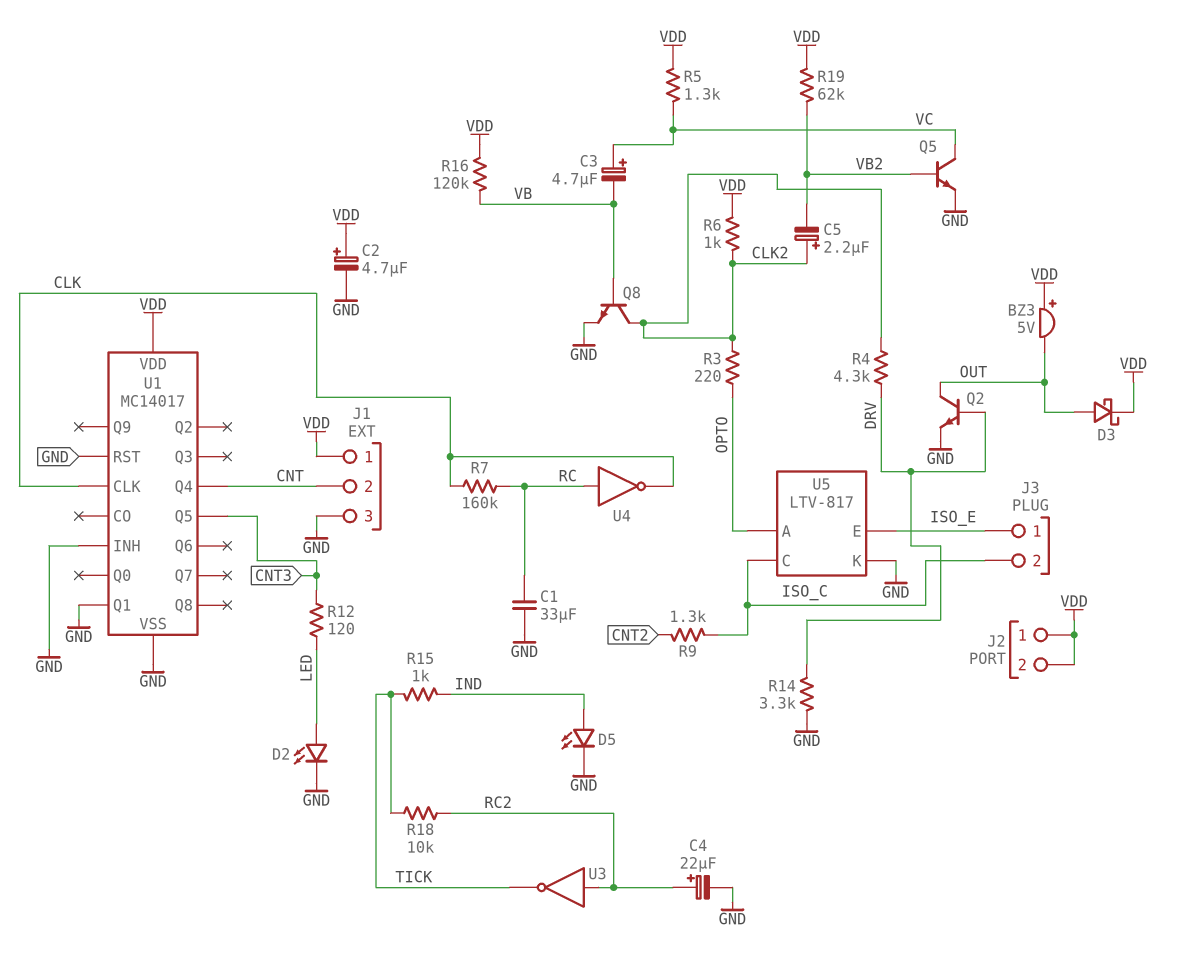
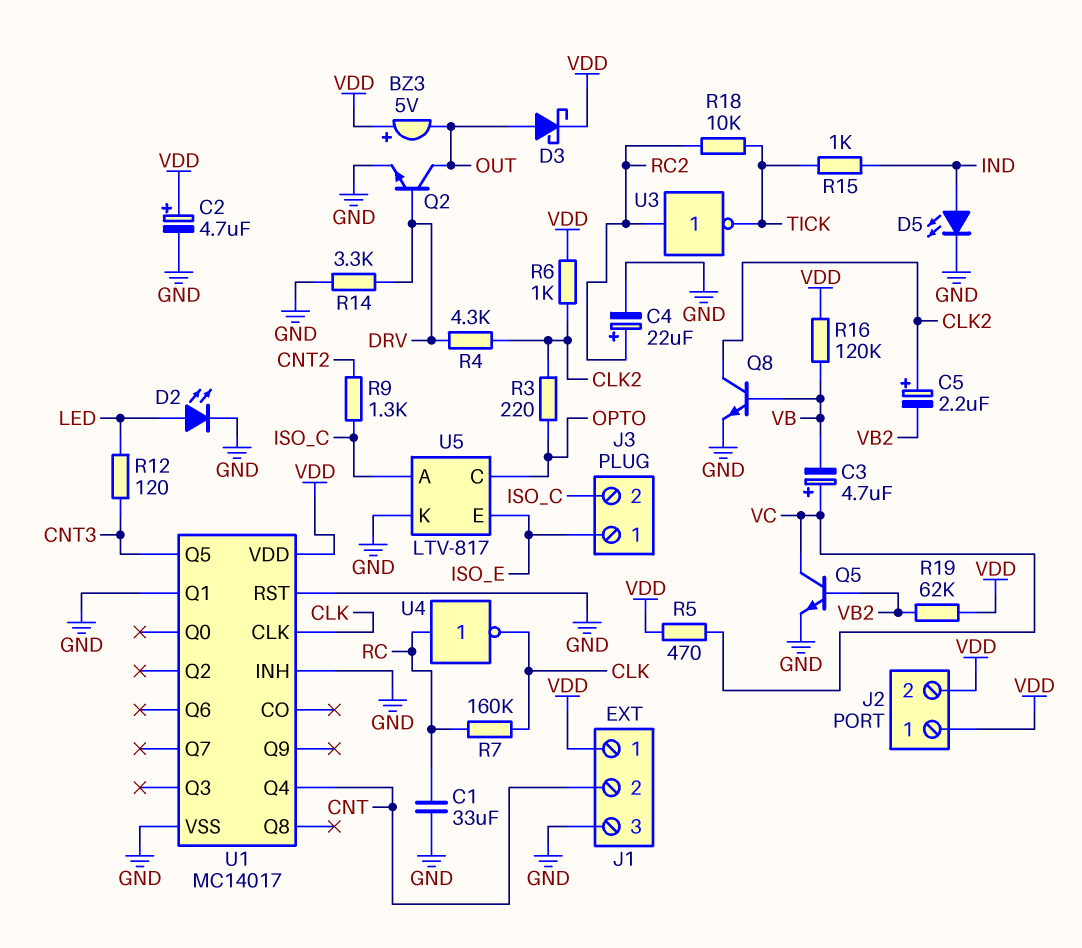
R5: 1.3k (VC, VDD) -> 470 (VC, VDD)
U5 pin A: OPTO -> ISO_C
U5 pin C: ISO_C -> OPTO

